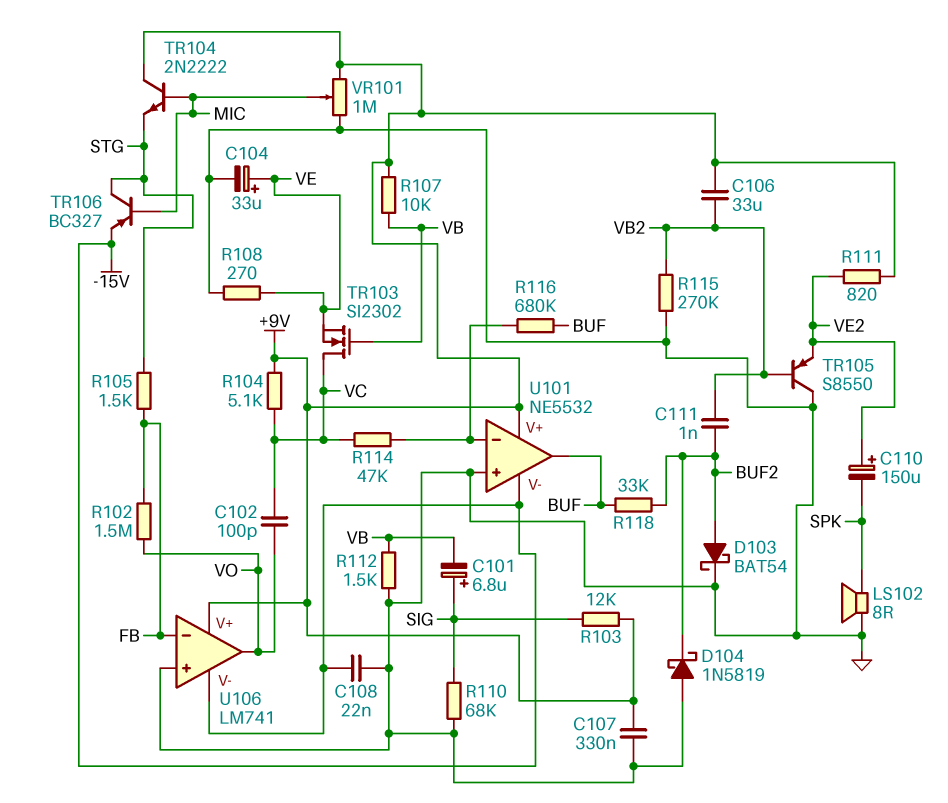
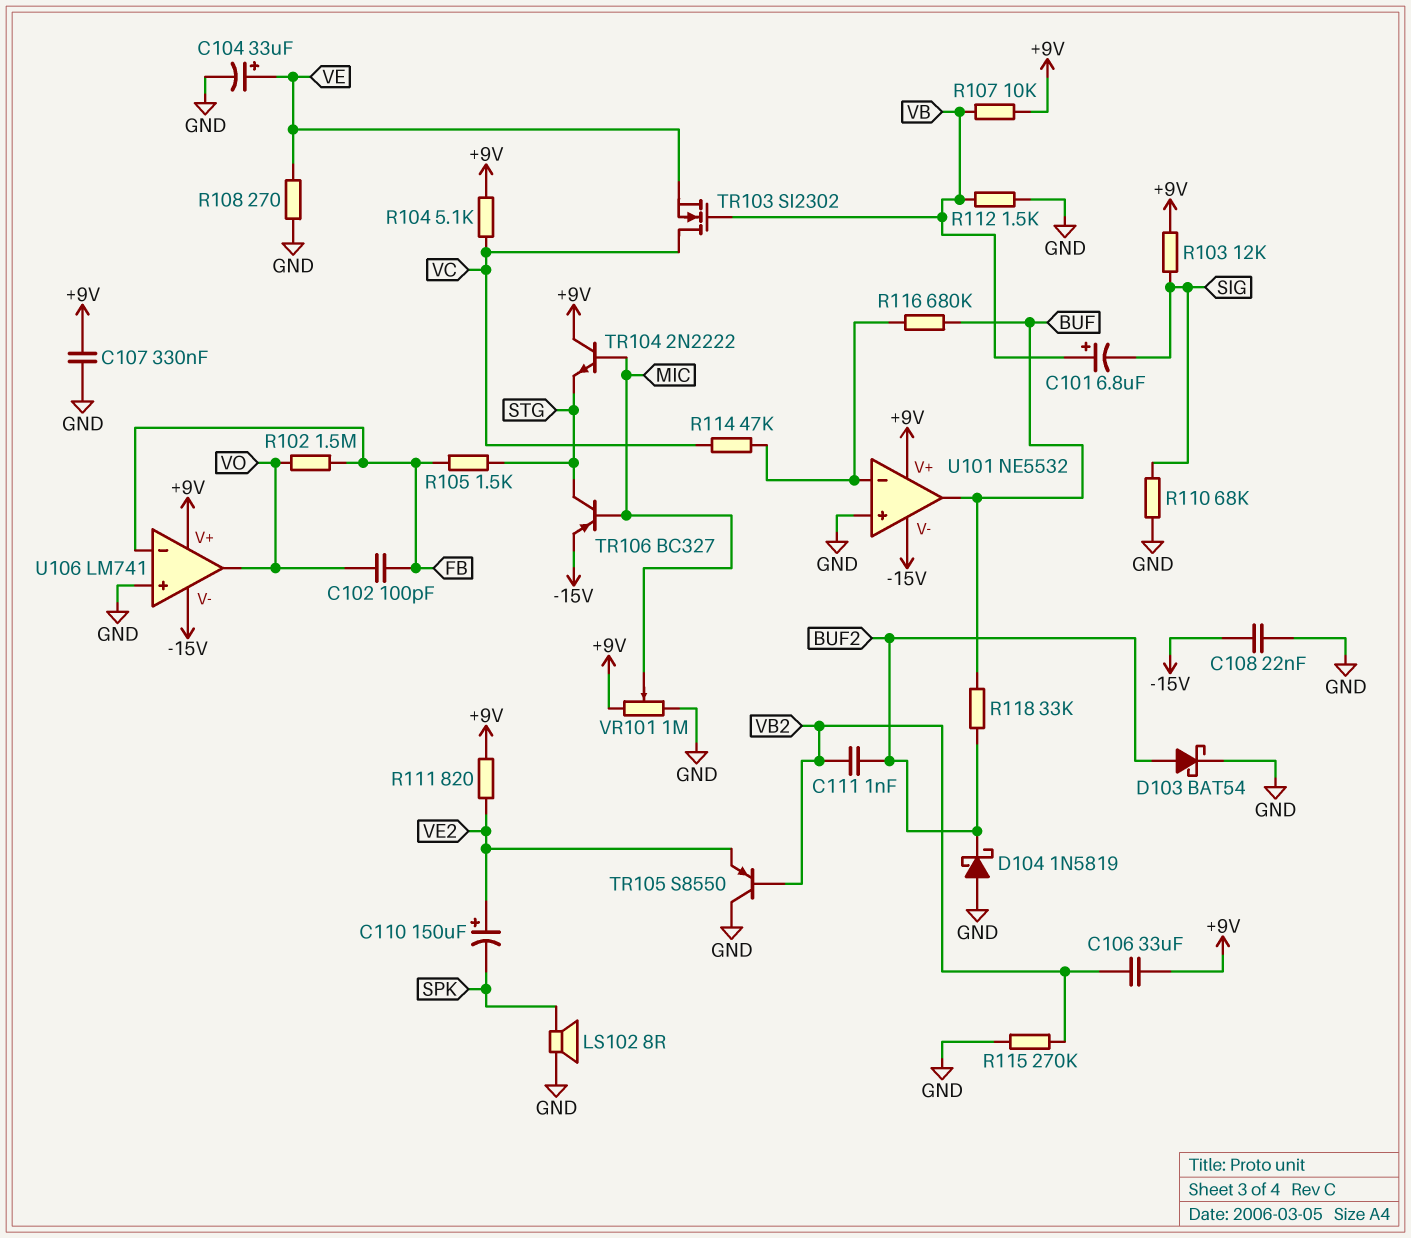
C101: 6.8uF (plus SIG, minus VB) -> 6.8uF (plus VB, minus SIG)
C102: 100pF (VC, VO) -> 100pF (FB, VO)

